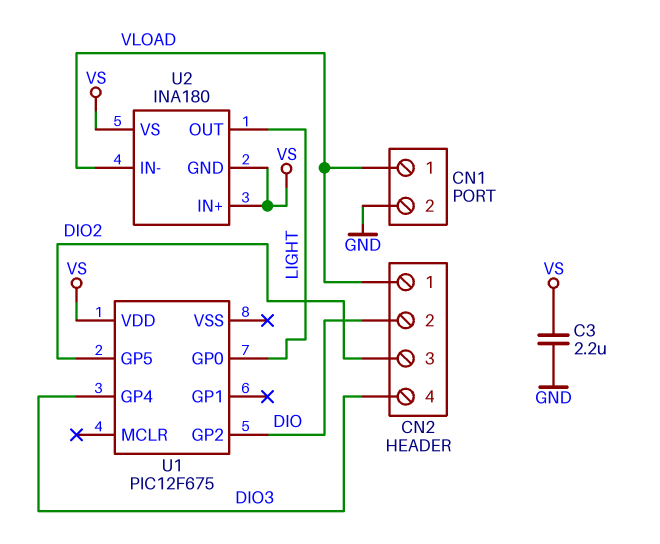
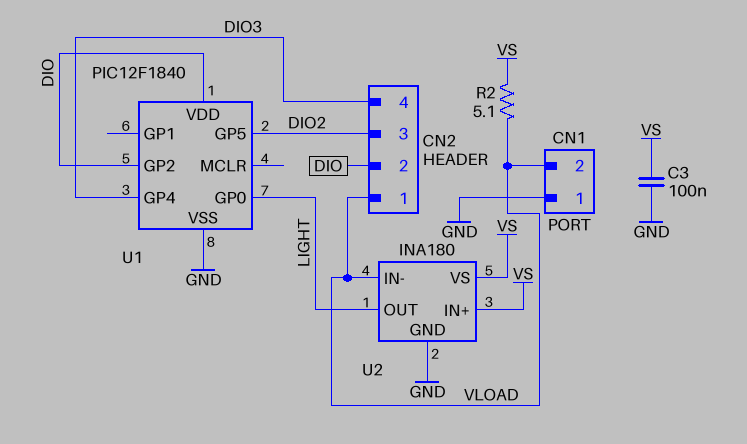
C3: 2.2uF (GND, VS) -> 100nF (GND, VS)
CN1 pin 1: VLOAD -> GND
CN1 pin 2: GND -> VLOAD
R2: none -> 5.1 (VLOAD, VS)
U1: PIC12F675 -> PIC12F1840
U1 pin VDD: VS -> DIO
U1 pin VSS: none -> GND
U2 pin GND: VS -> GND

